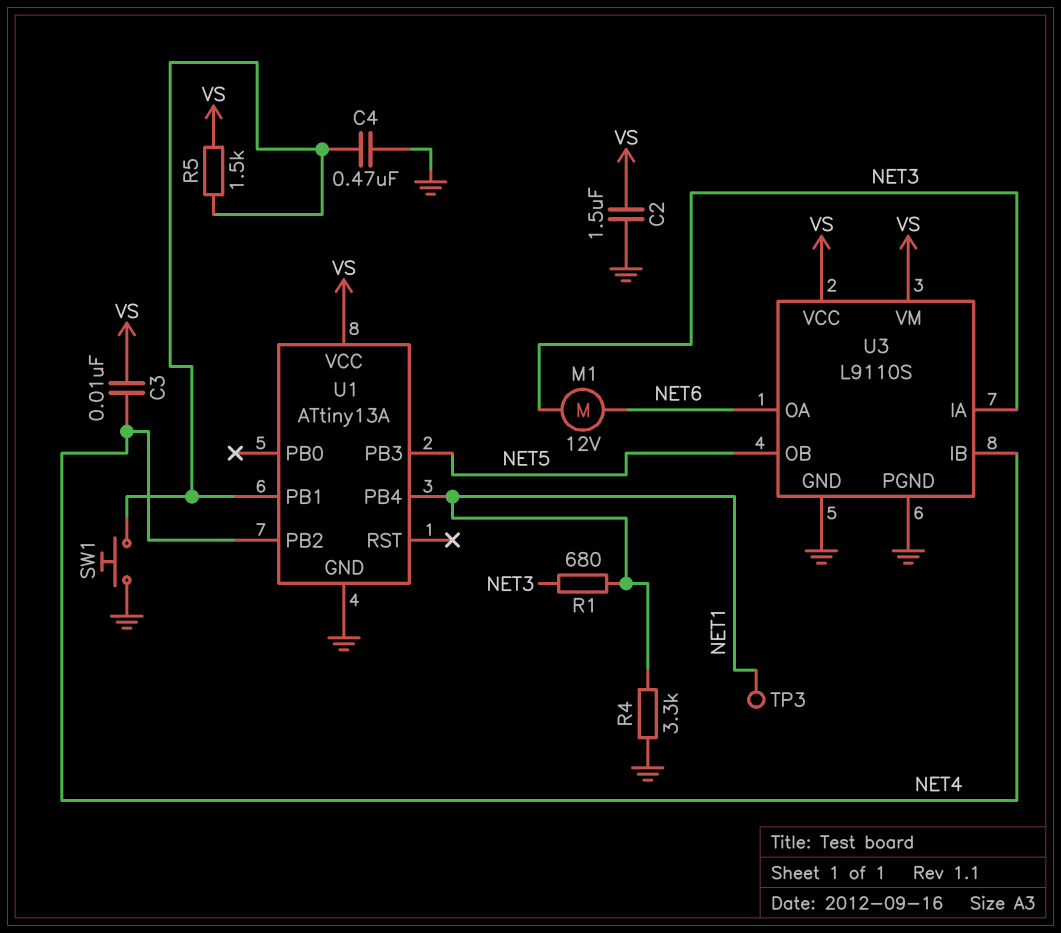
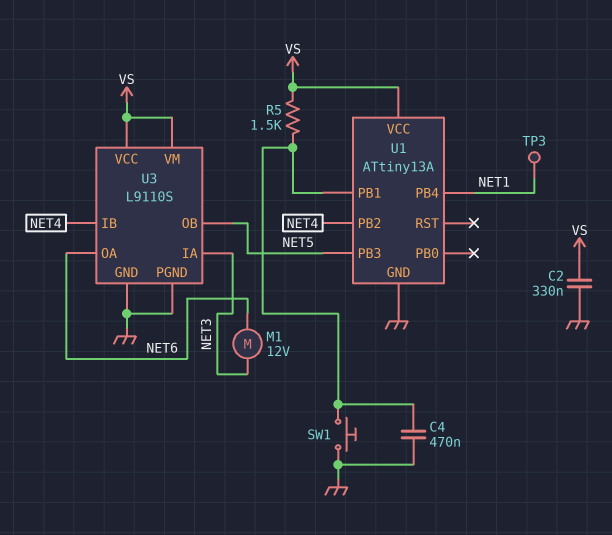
C2: 1.5uF (GND, VS) -> 330nF (GND, VS)
C3: 10nF (NET4, VS) -> none
R1: 680 (NET1, NET3) -> none
R4: 3.3k (GND, NET1) -> none

